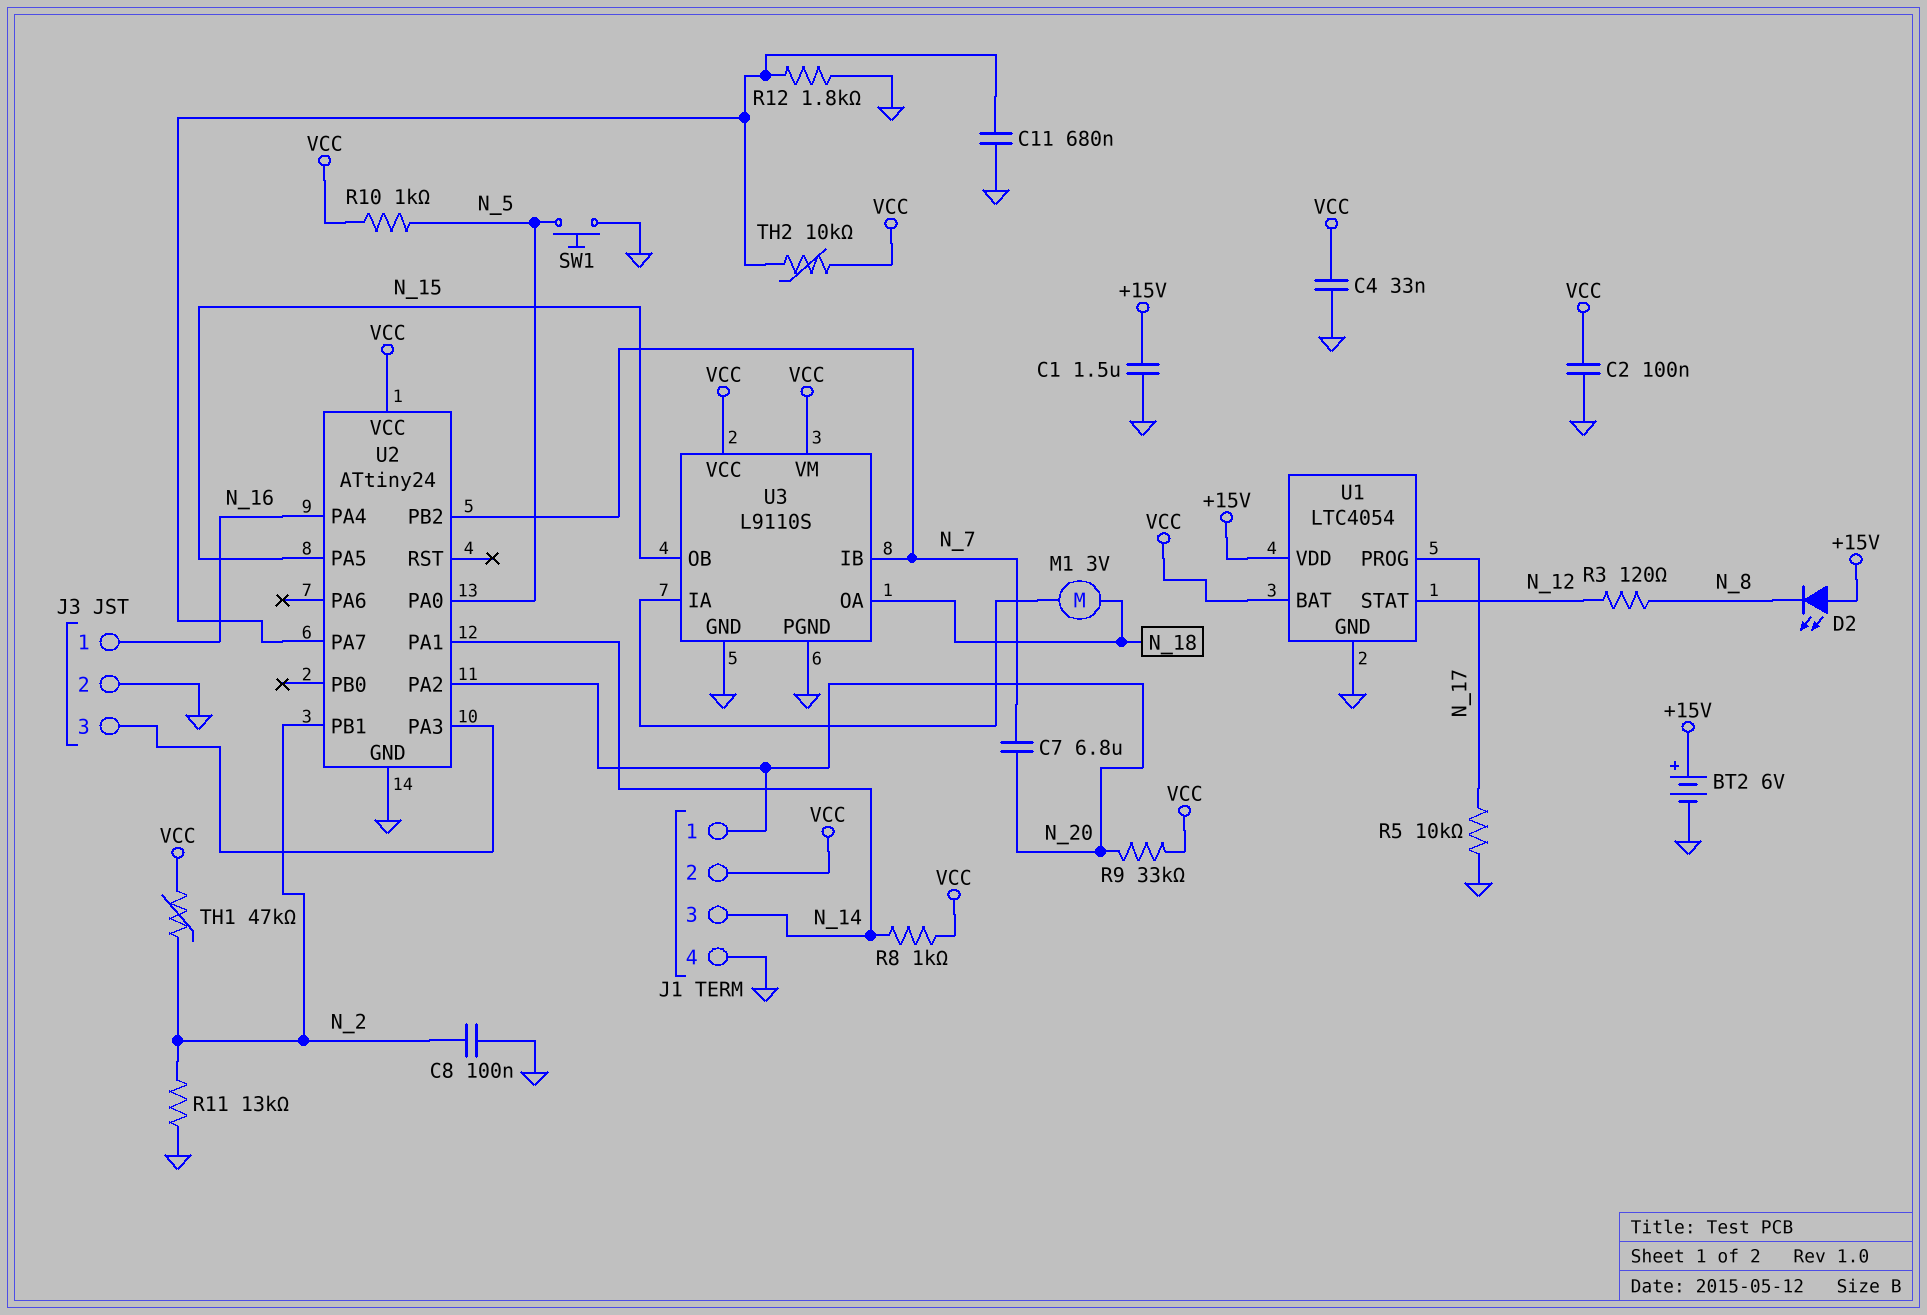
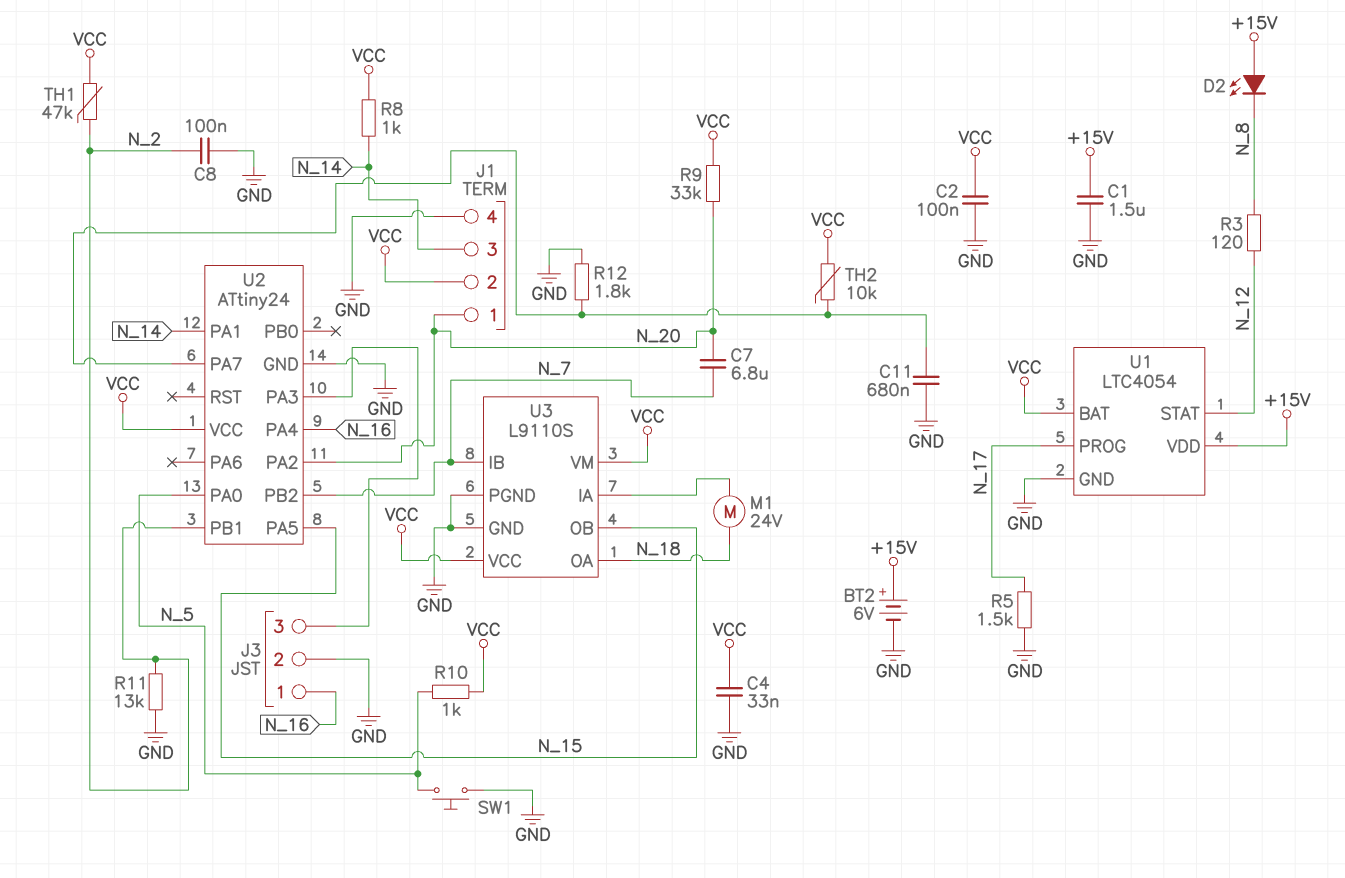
M1: motor 3V (N_18, U3/IA) -> motor 24V (N_18, U3/IA)
R5: 10k (GND, N_17) -> 1.5k (GND, N_17)

